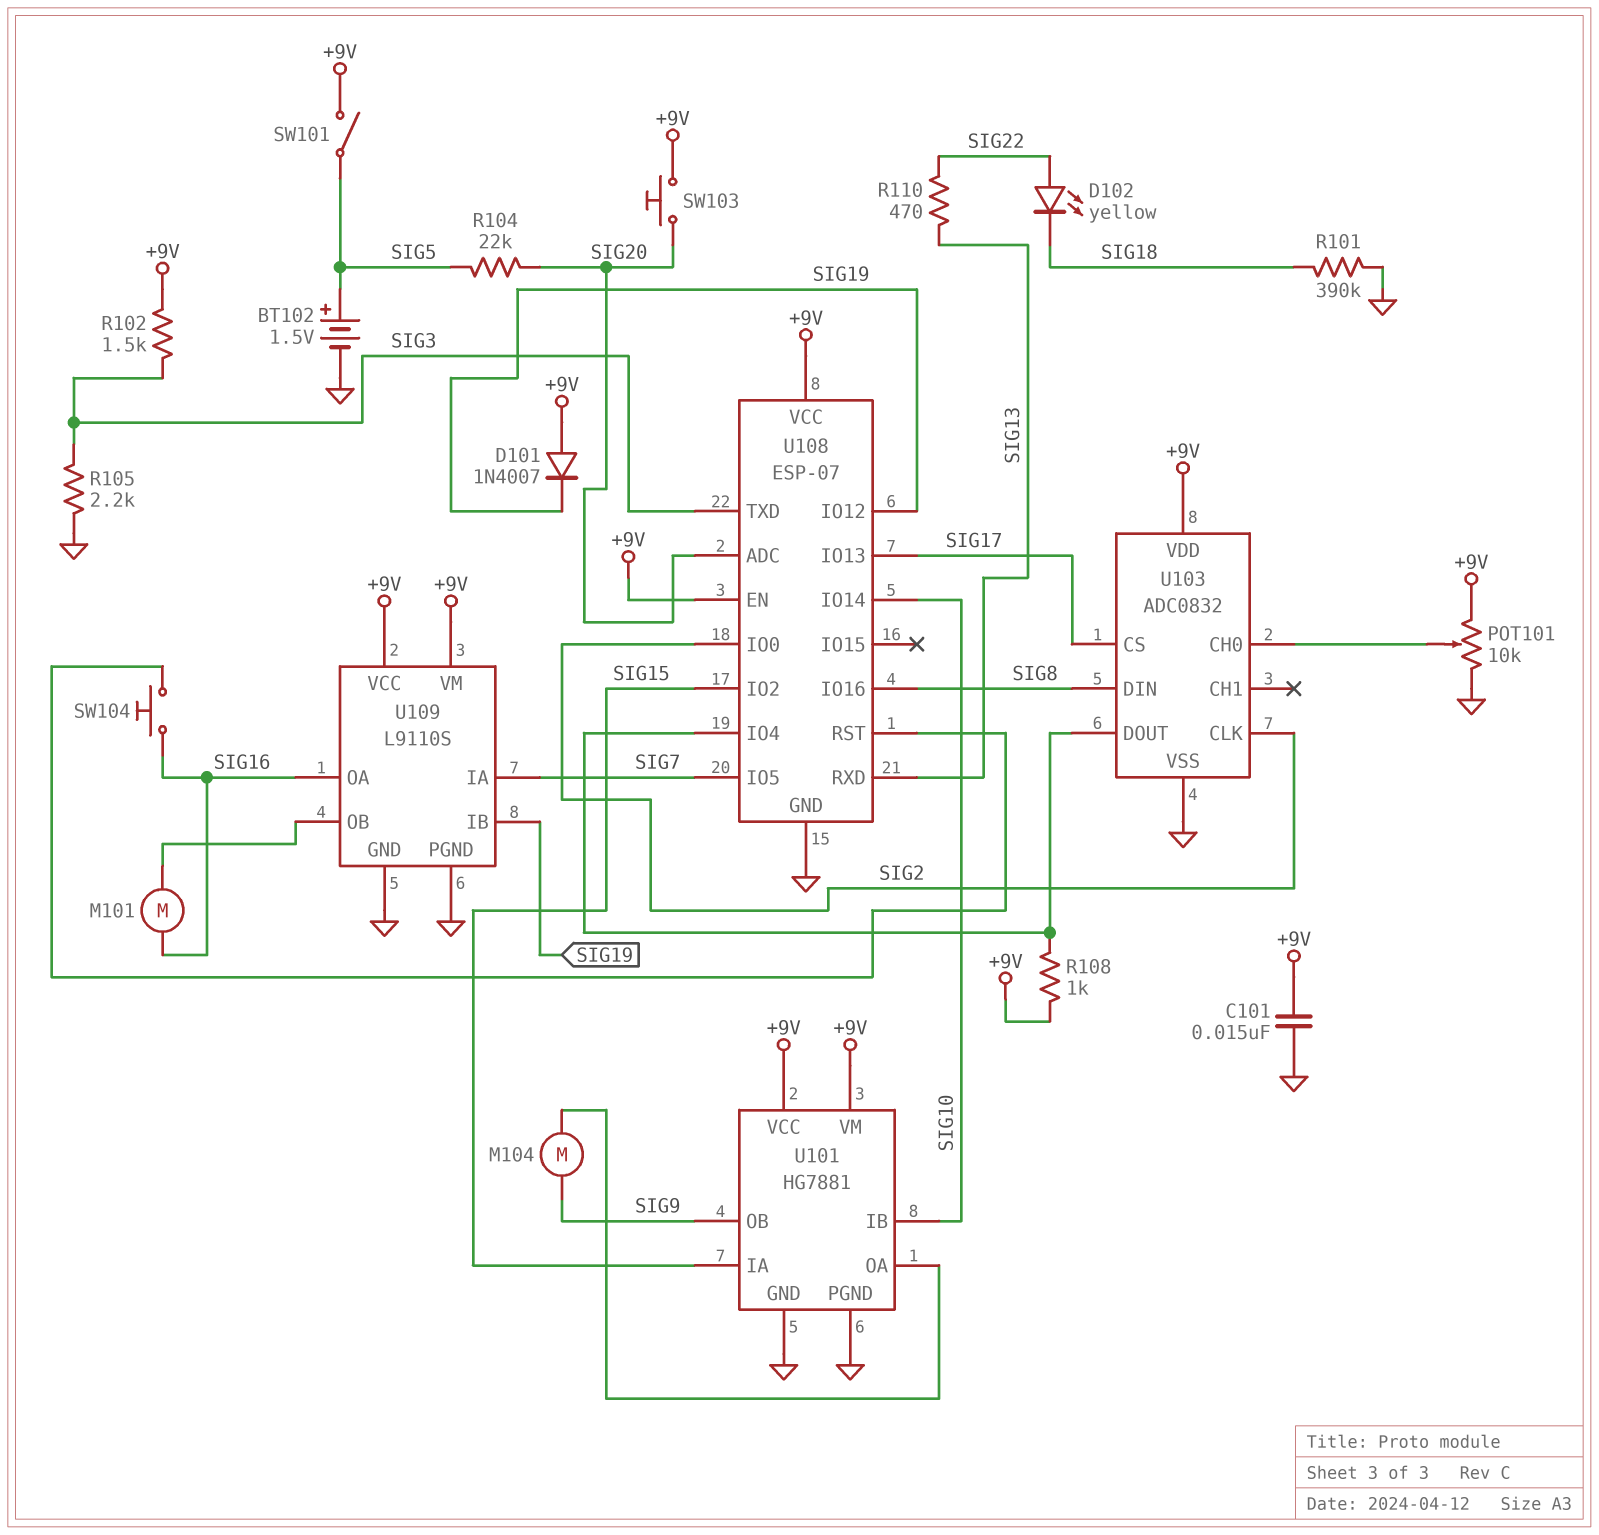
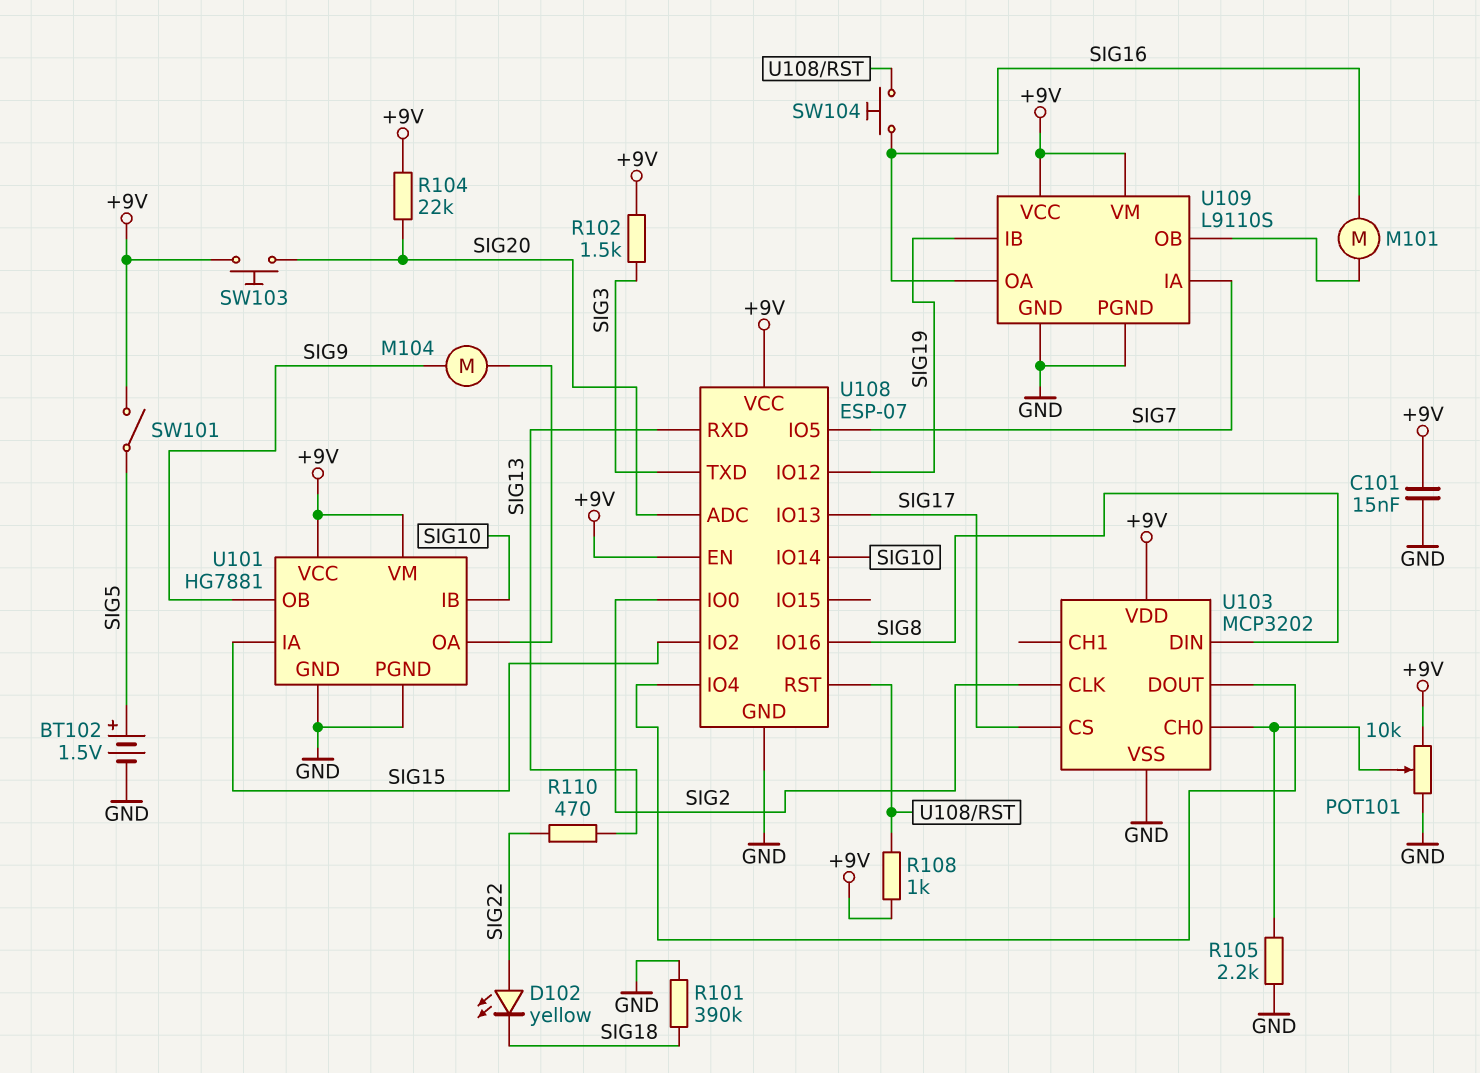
D101: diode 1N4007 (A +9V, K SIG19) -> none
R104: 22k (SIG5, SIG20) -> 22k (+9V, SIG20)
R105: 2.2k (GND, SIG3) -> 2.2k (GND, U103/CH0)
R108: 1k (+9V, U103/DOUT) -> 1k (+9V, U108/RST)
U103: ADC0832 -> MCP3202

